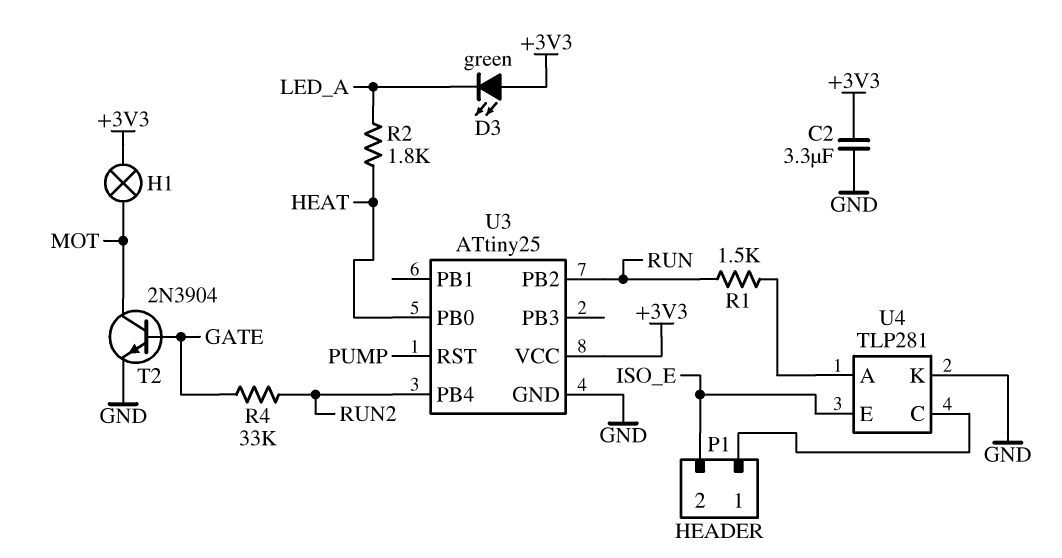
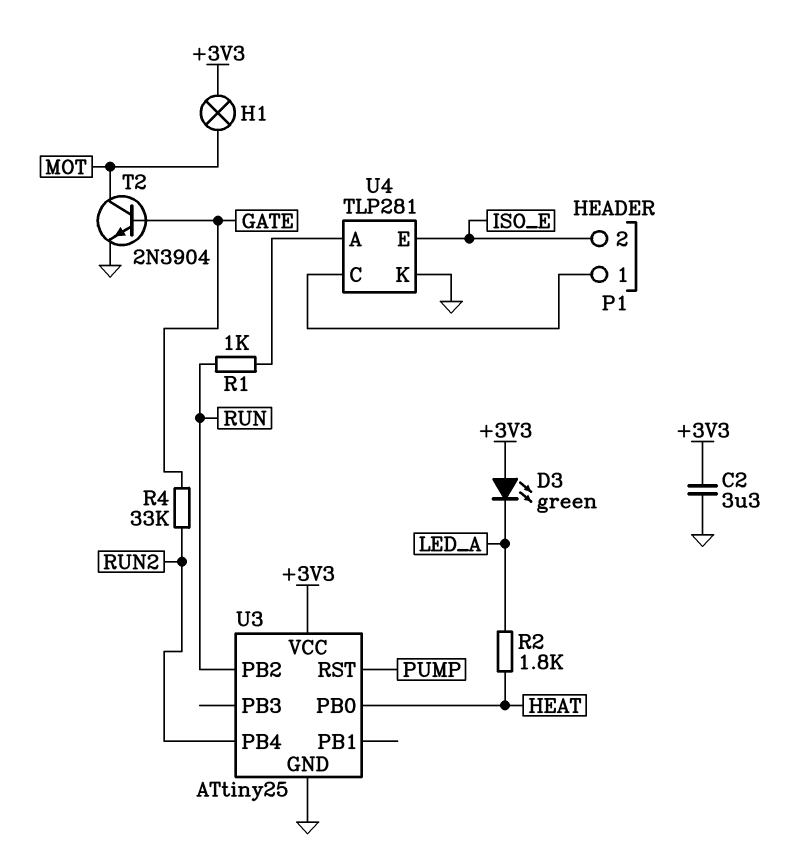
R1: 1.5k (RUN, U4/A) -> 1k (RUN, U4/A)

